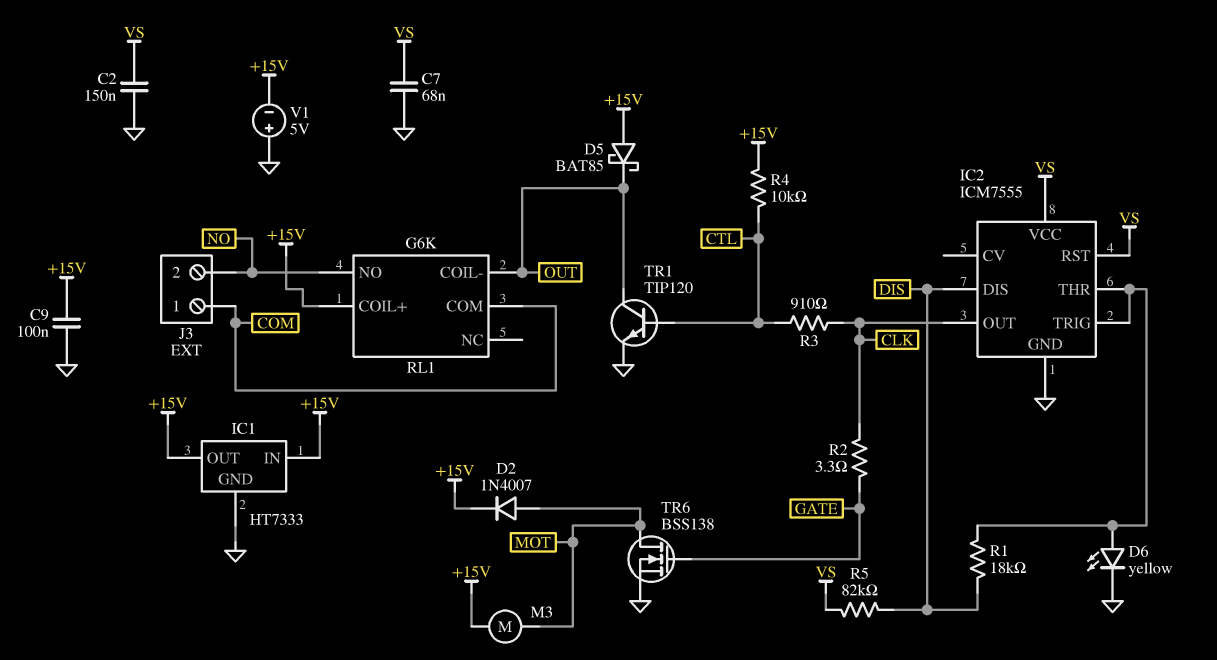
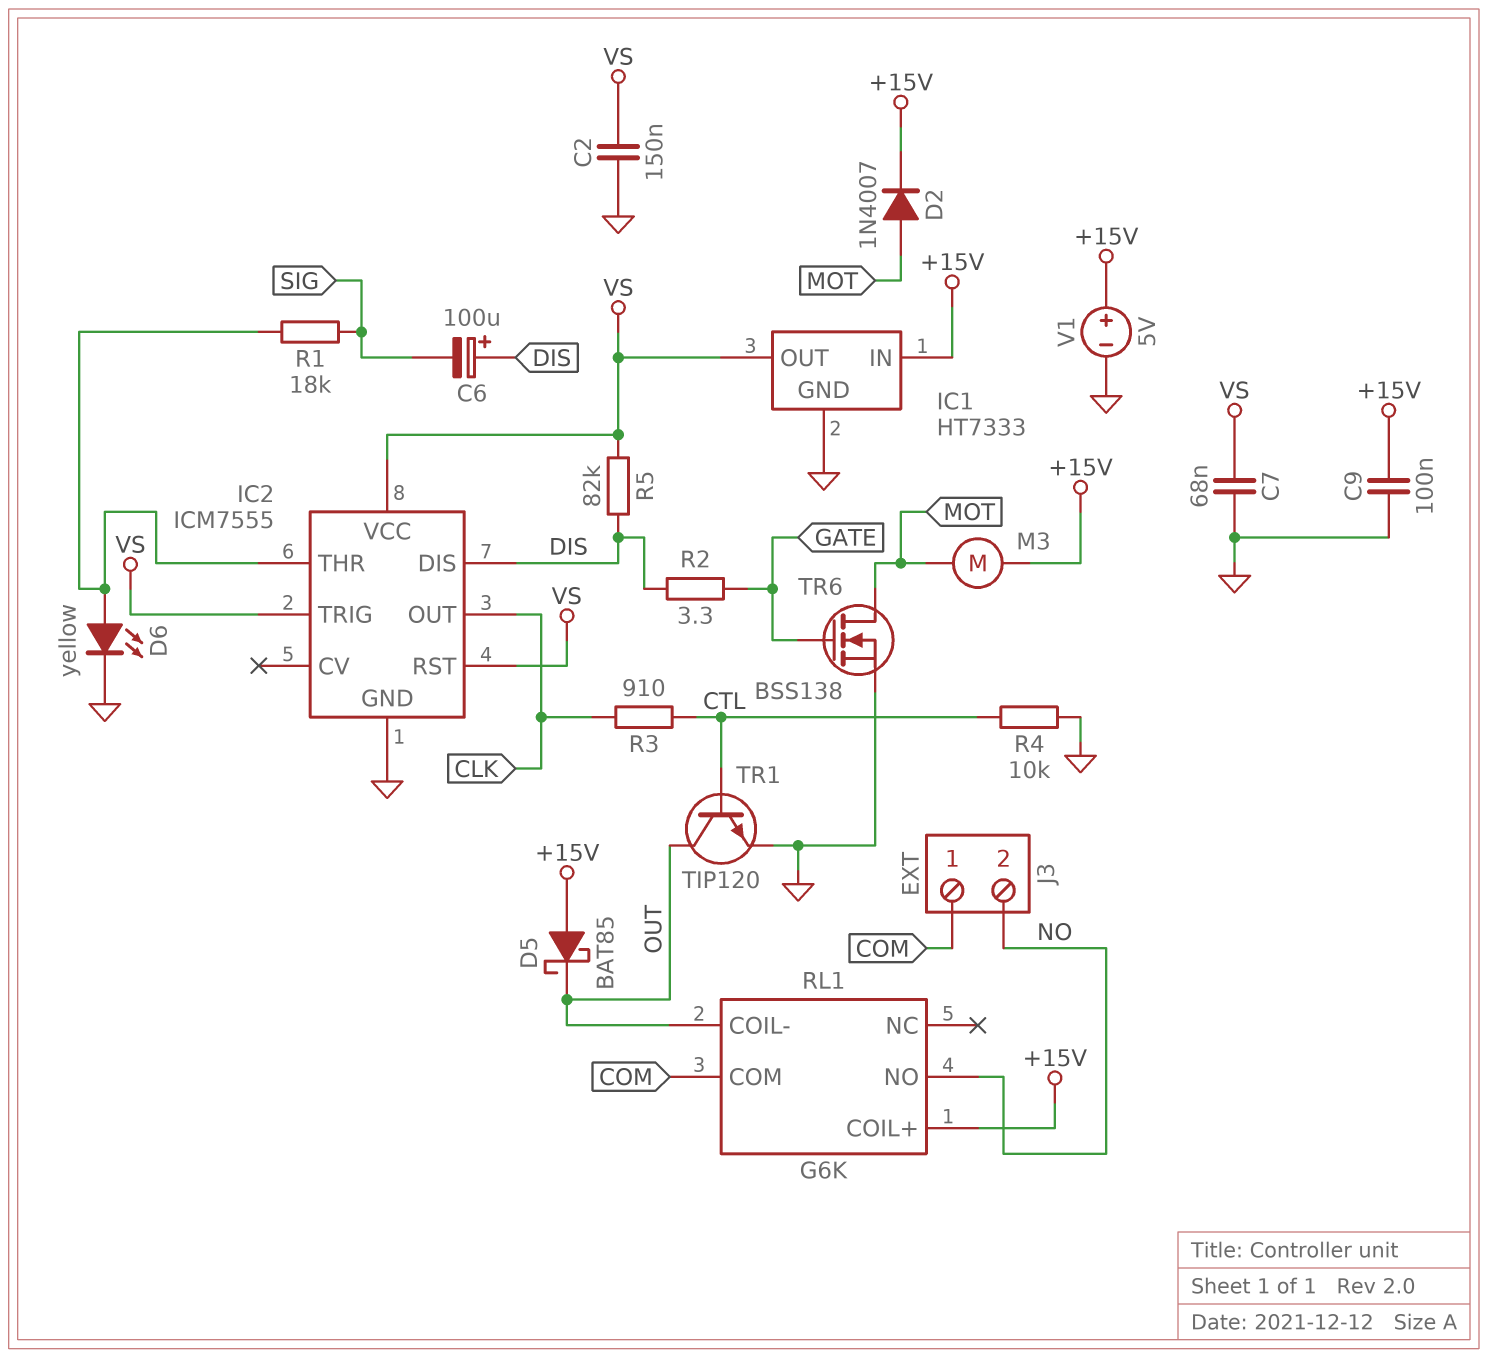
C6: none -> 100uF (plus DIS, minus SIG)
IC1 pin OUT: +15V -> VS
IC2 pin TRIG: IC2/THR -> VS
R1: 18k (DIS, IC2/THR) -> 18k (IC2/THR, SIG)
R2: 3.3 (CLK, GATE) -> 3.3 (DIS, GATE)
R4: 10k (+15V, CTL) -> 10k (CTL, GND)
V1: 5V (plus GND, minus +15V) -> 5V (plus +15V, minus GND)

